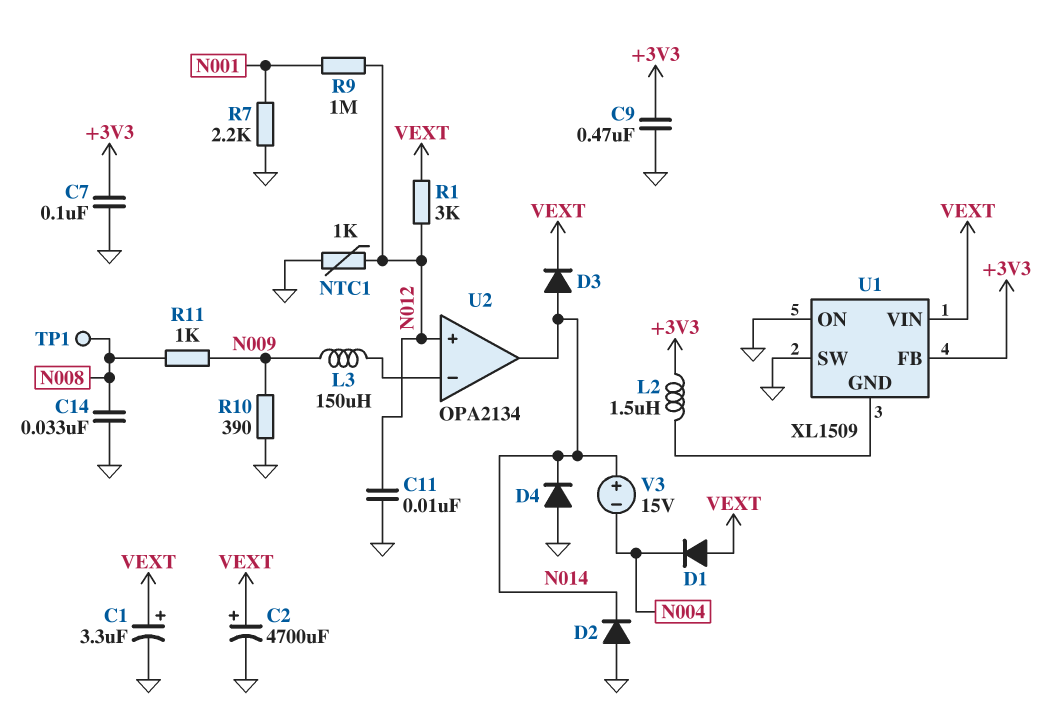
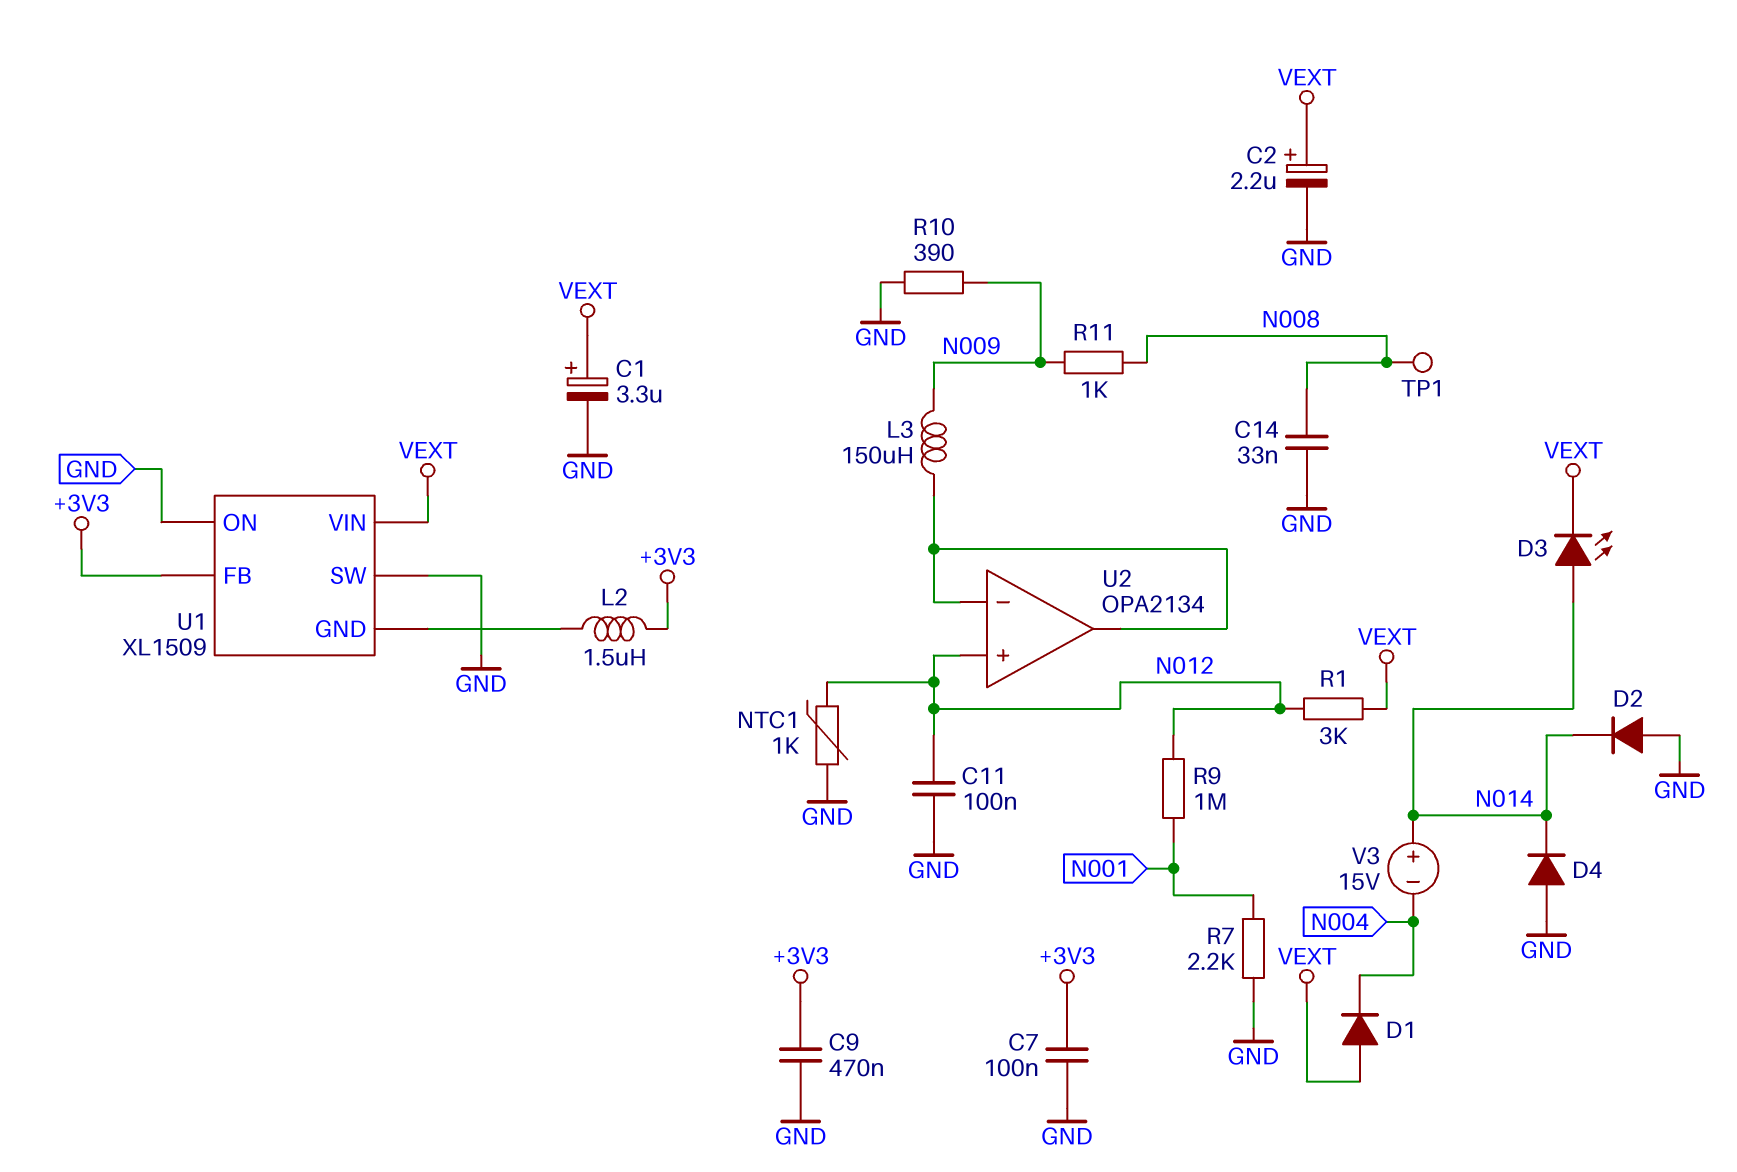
C2: 4700uF (plus VEXT, minus GND) -> 2.2uF (plus VEXT, minus GND)
C11: 10nF (GND, N012) -> 100nF (GND, N012)
D3: diode (A N014, K VEXT) -> LED (A N014, K VEXT)
U2 pin out: N014 -> U2/in-

